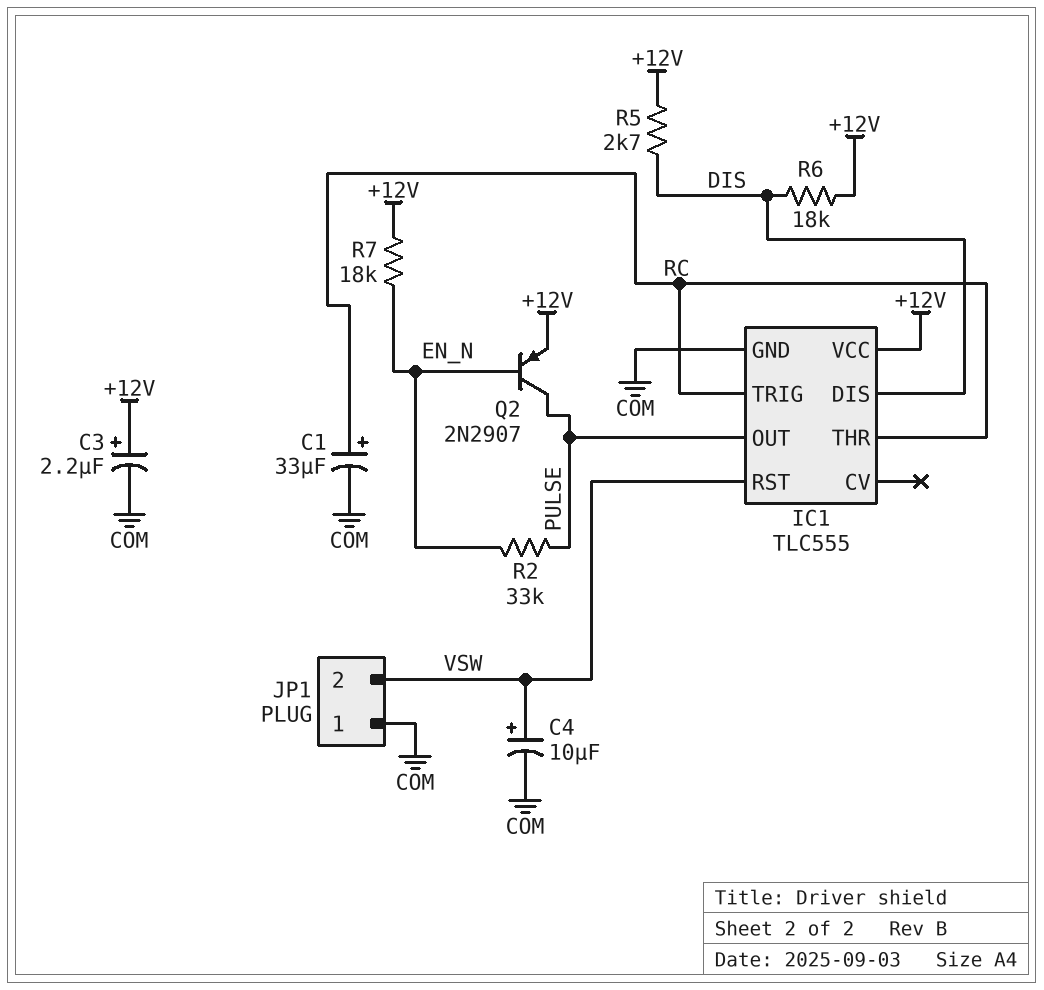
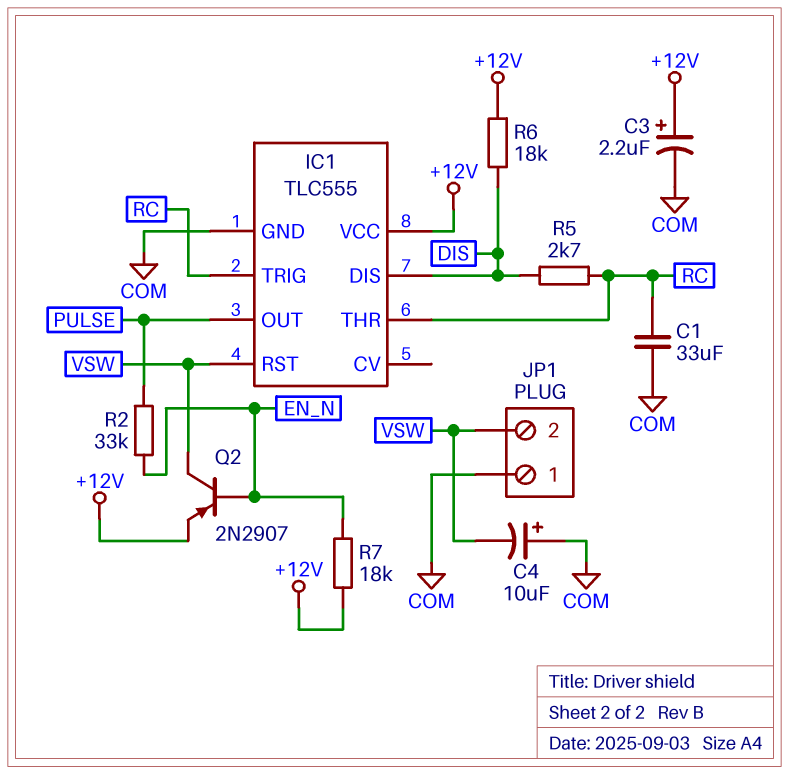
C1: 33uF (plus RC, minus COM) -> 33uF (COM, RC)
C4: 10uF (plus VSW, minus COM) -> 10uF (plus COM, minus VSW)
Q2: PNP 2N2907 (B EN_N, C PULSE, E +12V) -> PNP 2N2907 (B EN_N, C VSW, E +12V)
R5: 2.7k (+12V, DIS) -> 2.7k (DIS, RC)

